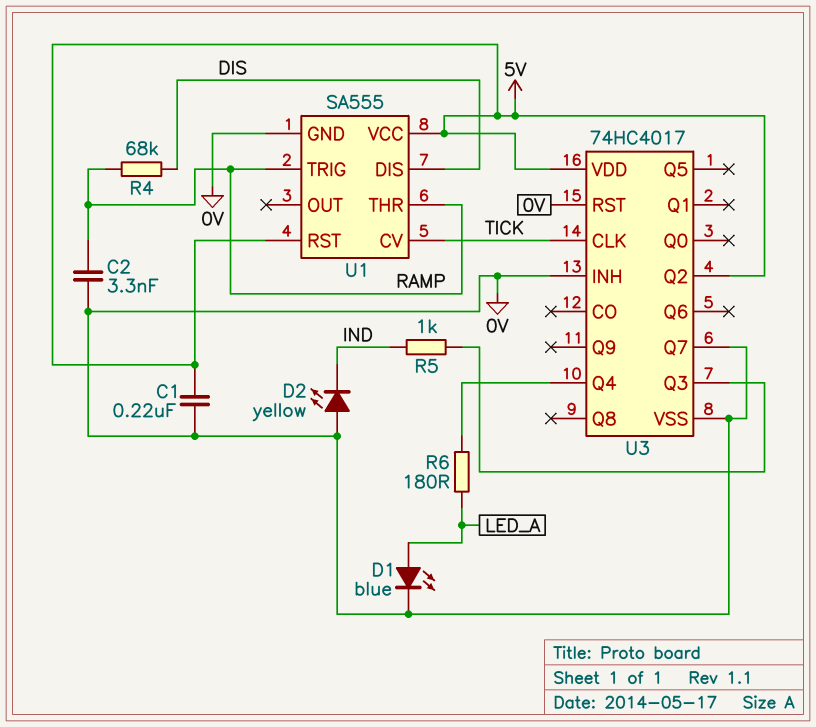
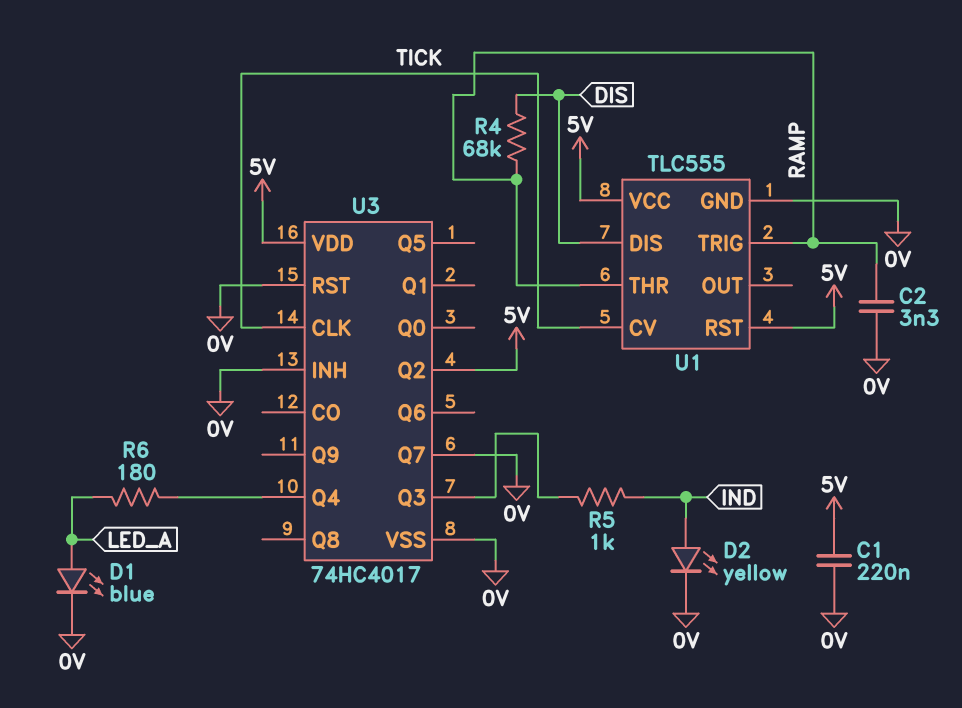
D2: LED yellow (A 0V, K IND) -> LED yellow (A IND, K 0V)
U1: SA555 -> TLC555

